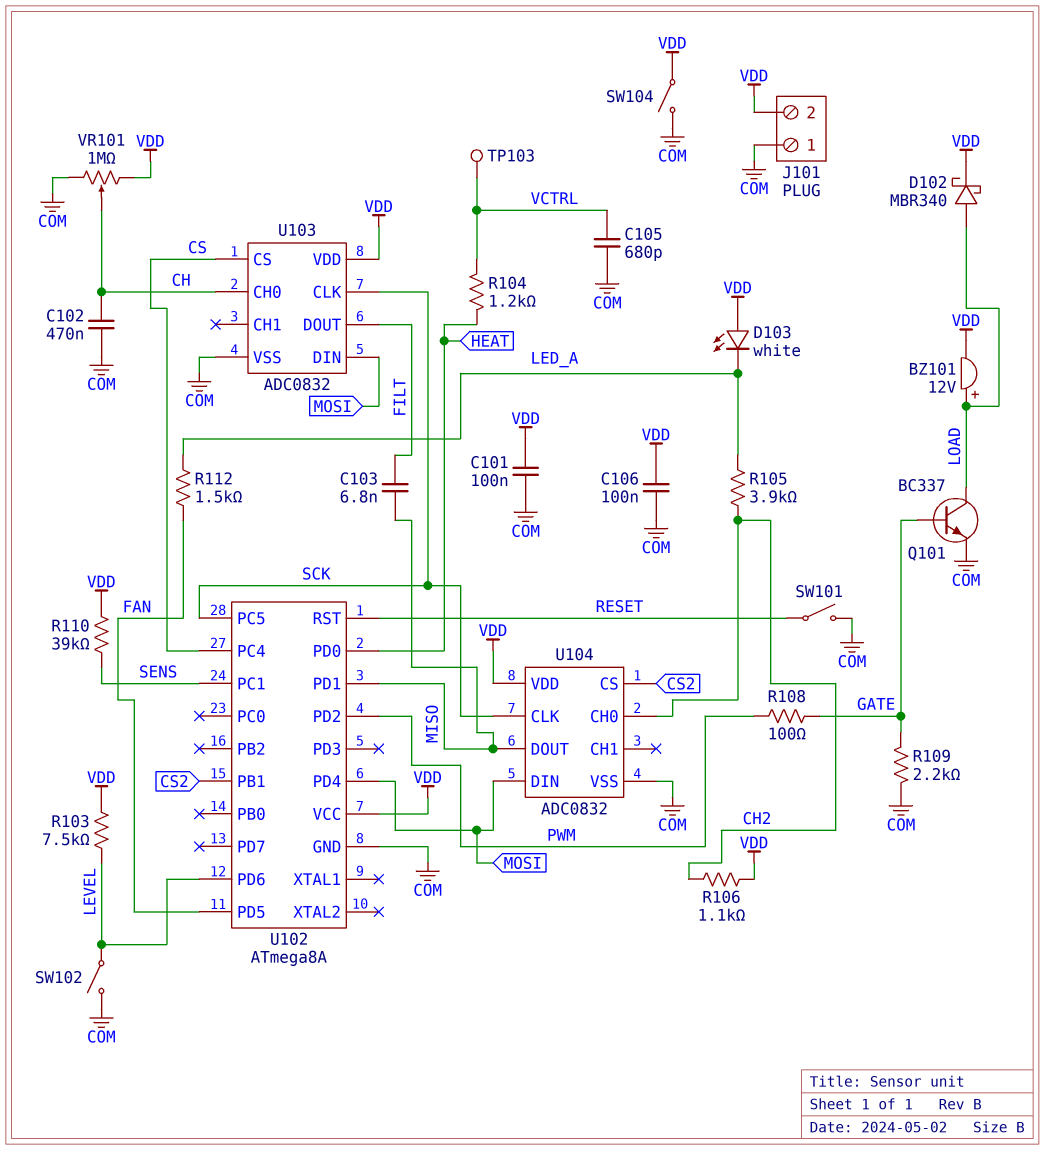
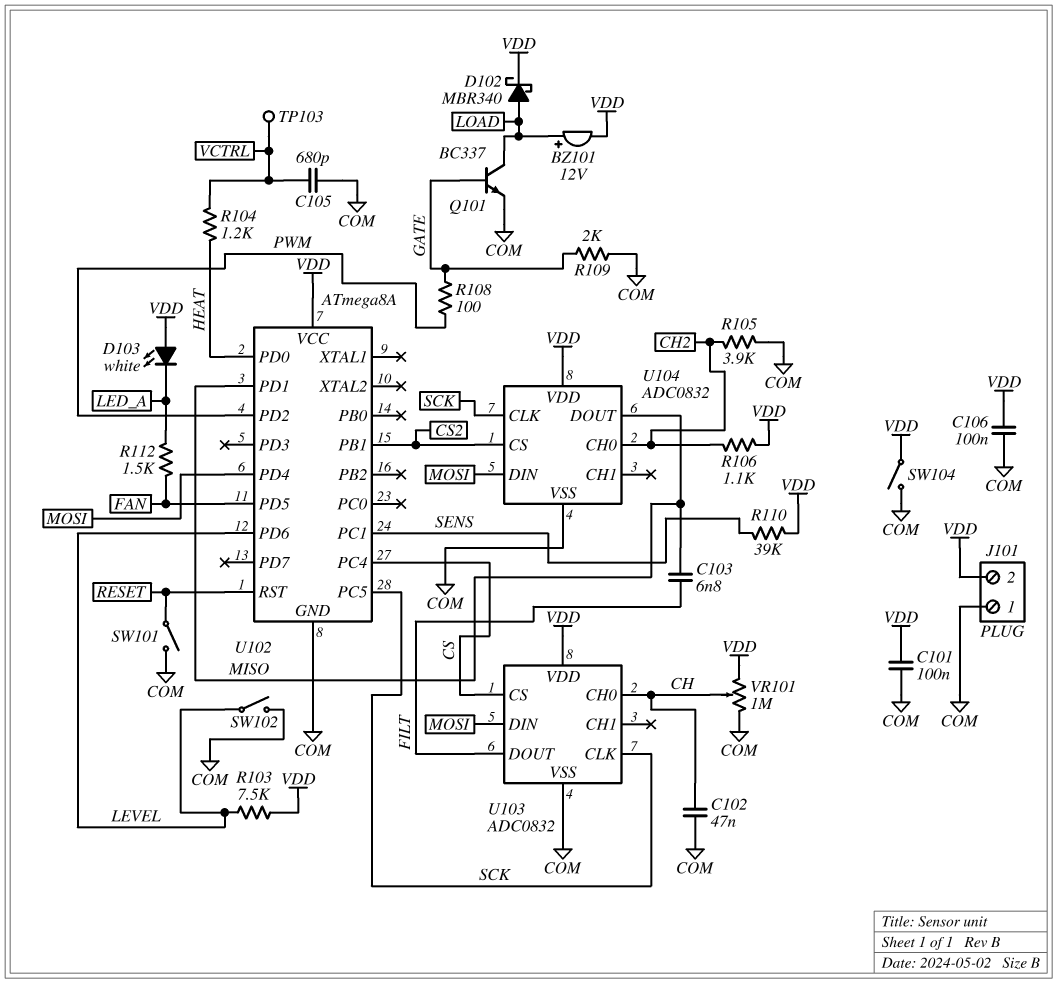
C102: 470nF (CH, COM) -> 47nF (CH, COM)
R105: 3.9k (CH2, LED_A) -> 3.9k (CH2, COM)
R109: 2.2k (COM, GATE) -> 2k (COM, GATE)

